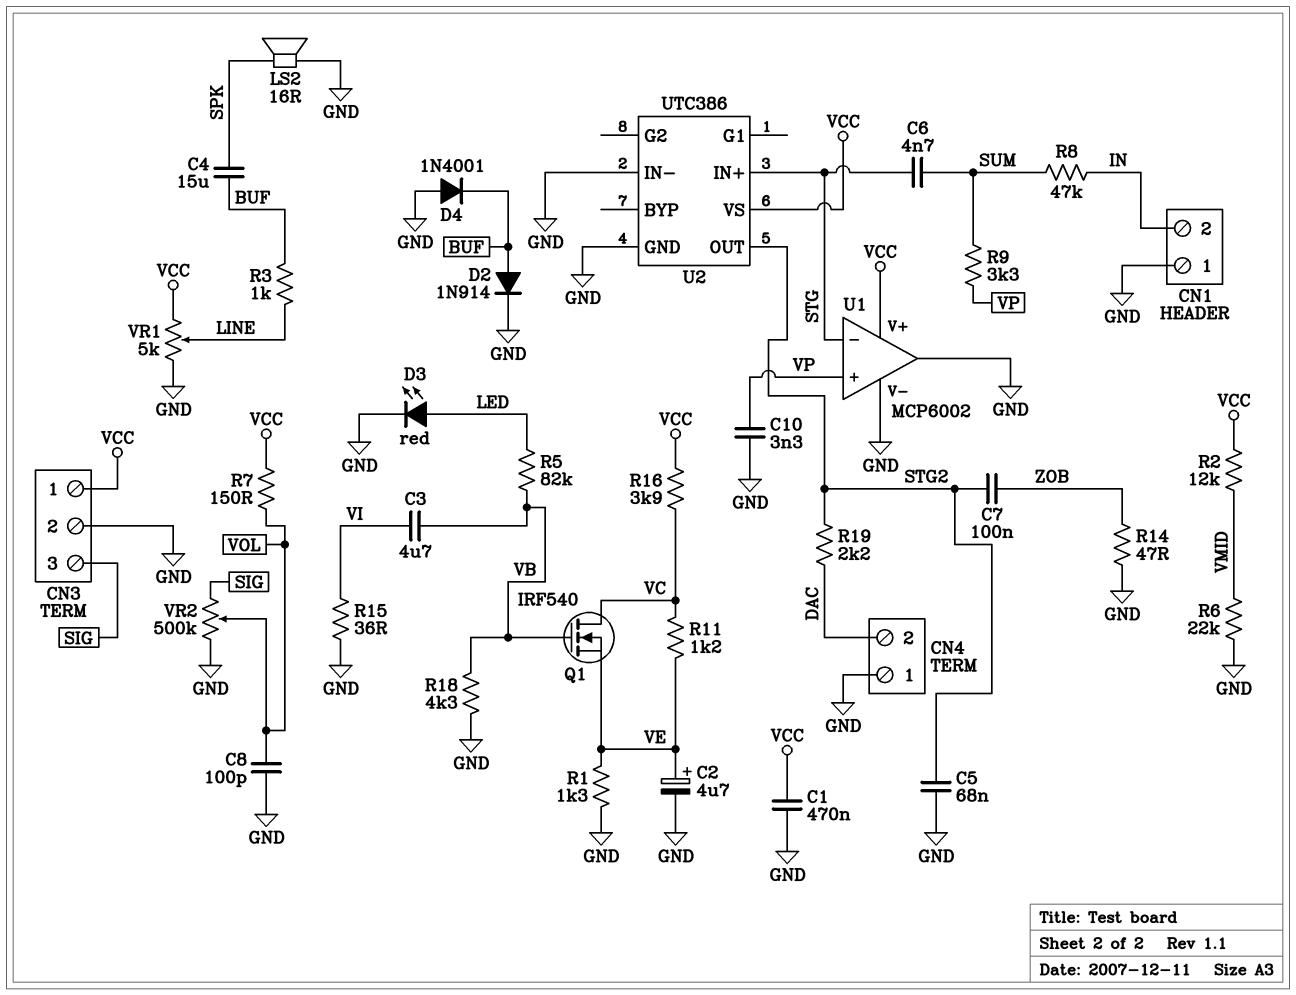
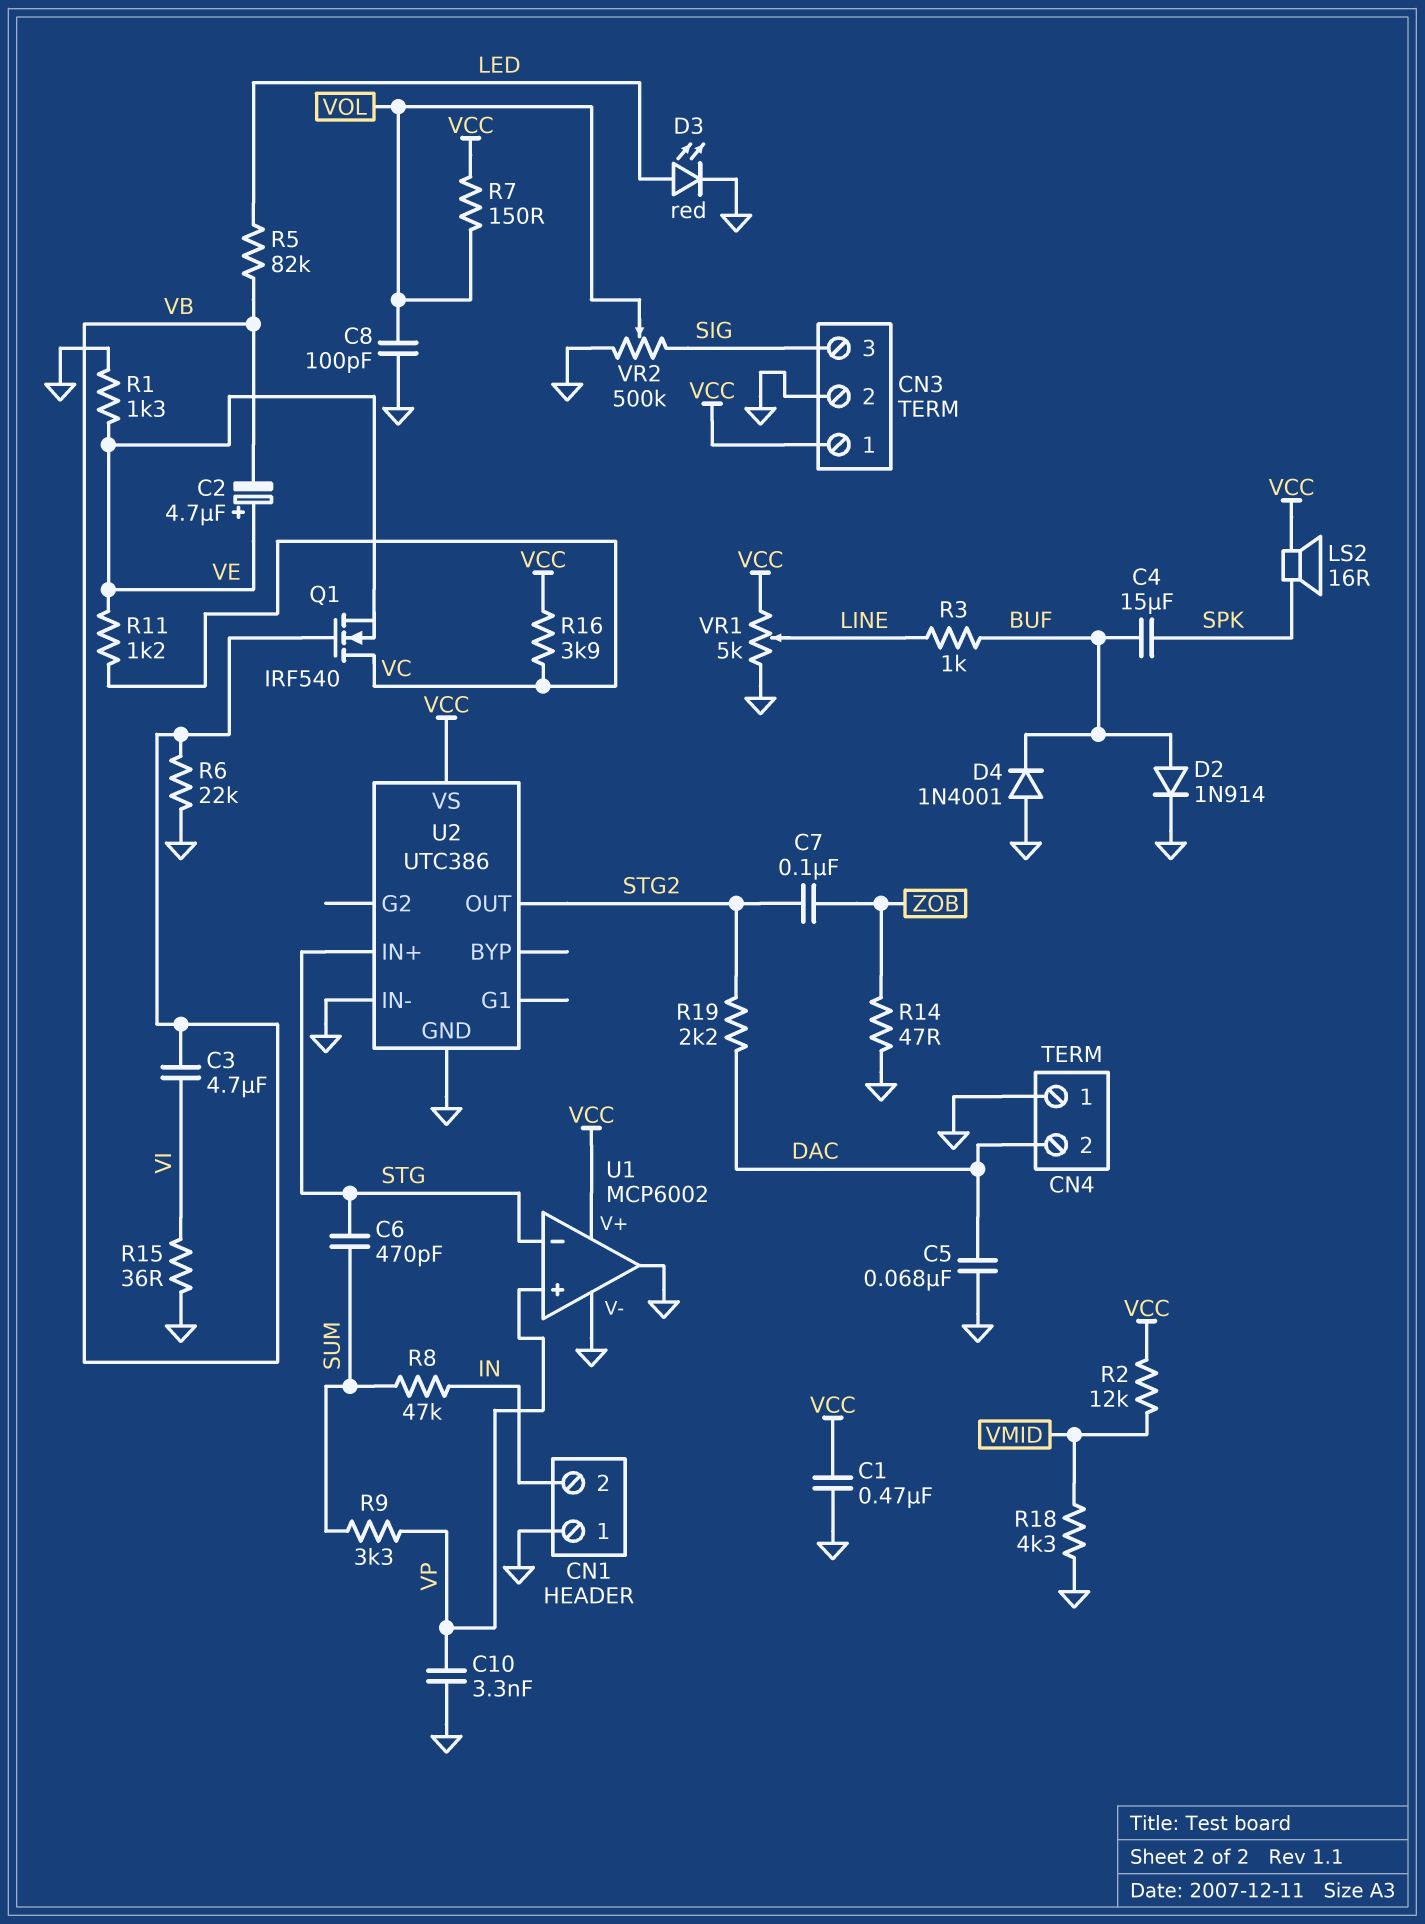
C2: 4.7uF (plus VE, minus GND) -> 4.7uF (plus VE, minus VB)
C5: 68nF (GND, STG2) -> 68nF (DAC, GND)
C6: 4.7nF (STG, SUM) -> 470pF (STG, SUM)
LS2: speaker 16R (GND, SPK) -> speaker 16R (SPK, VCC)
R6: 22k (GND, VMID) -> 22k (GND, VB)
R18: 4.3k (GND, VB) -> 4.3k (GND, VMID)

